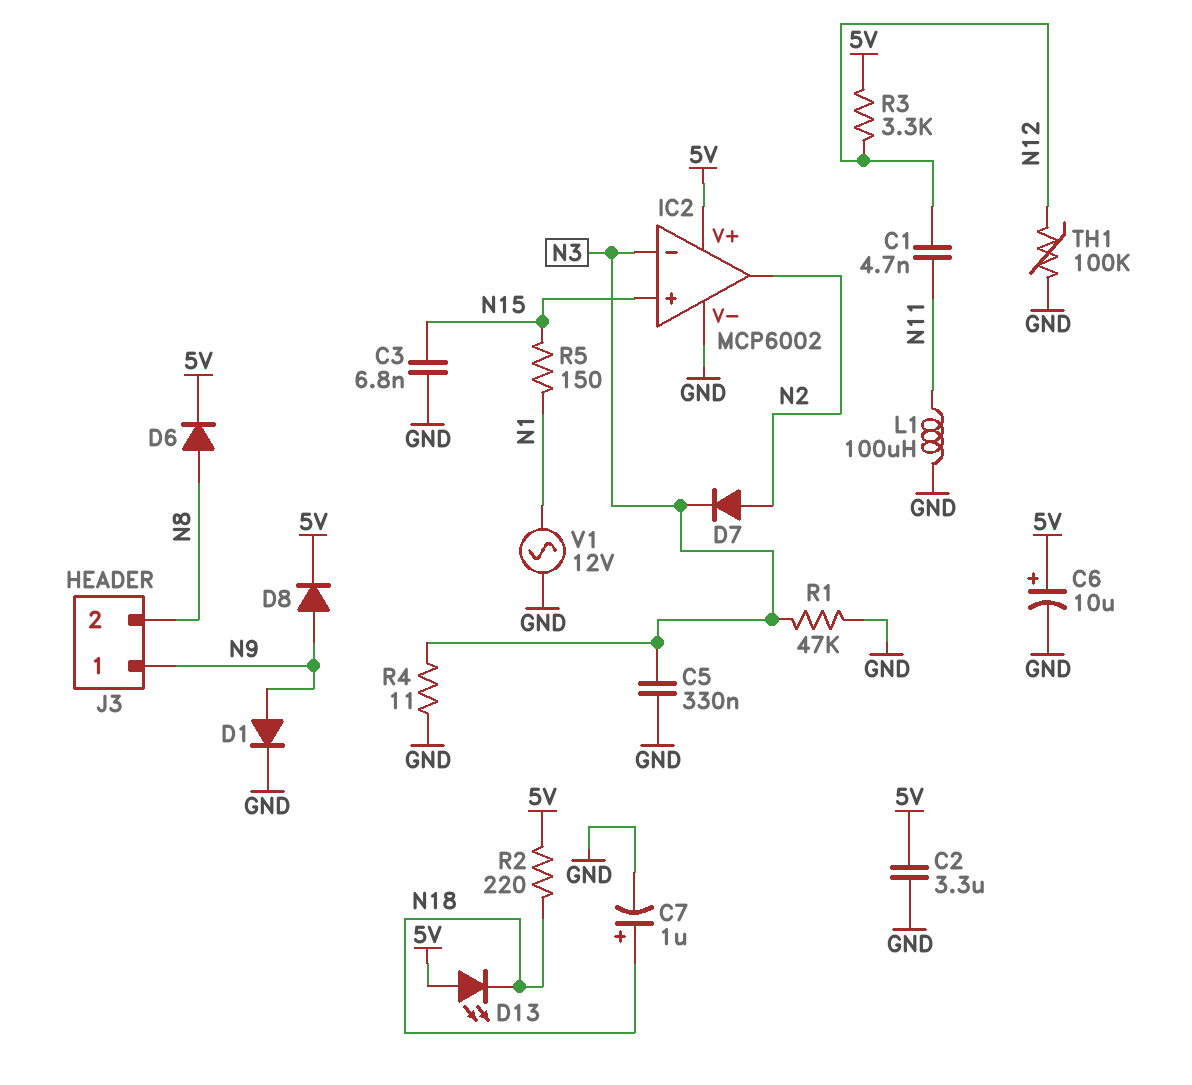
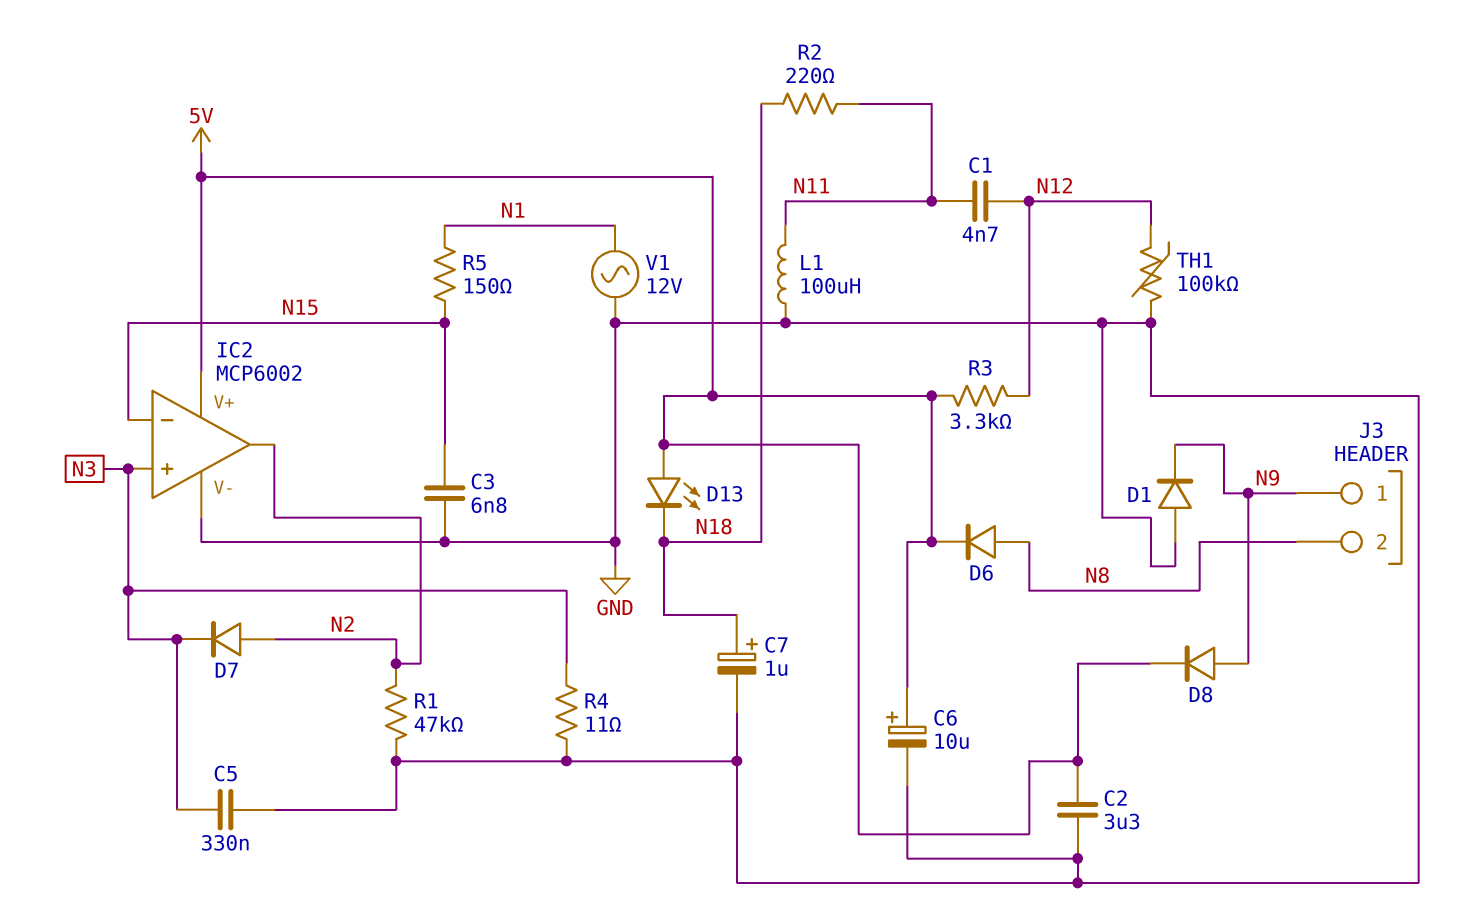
D1: diode (A N9, K GND) -> diode (A GND, K N9)
IC2 pin in+: N15 -> N3
IC2 pin in-: N3 -> N15
R1: 47k (GND, N3) -> 47k (GND, N2)
R2: 220 (5V, N18) -> 220 (N11, N18)

